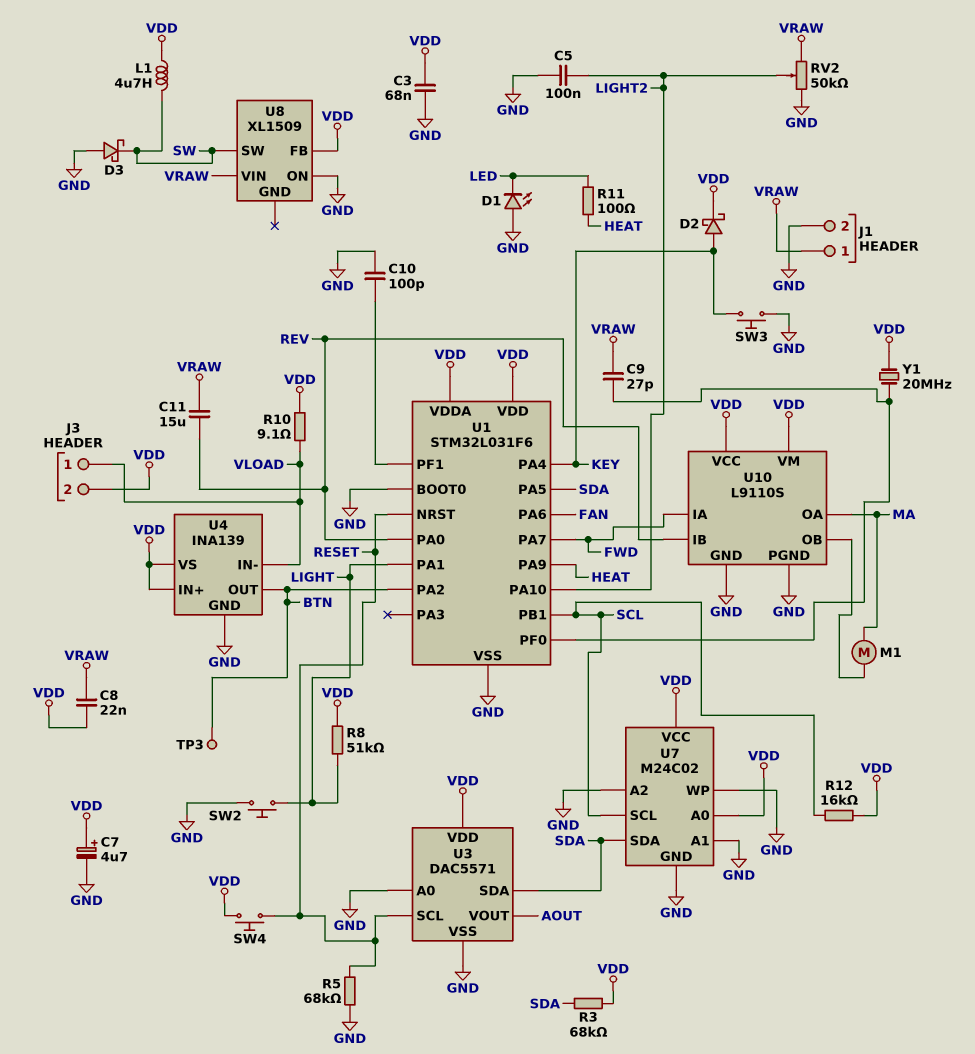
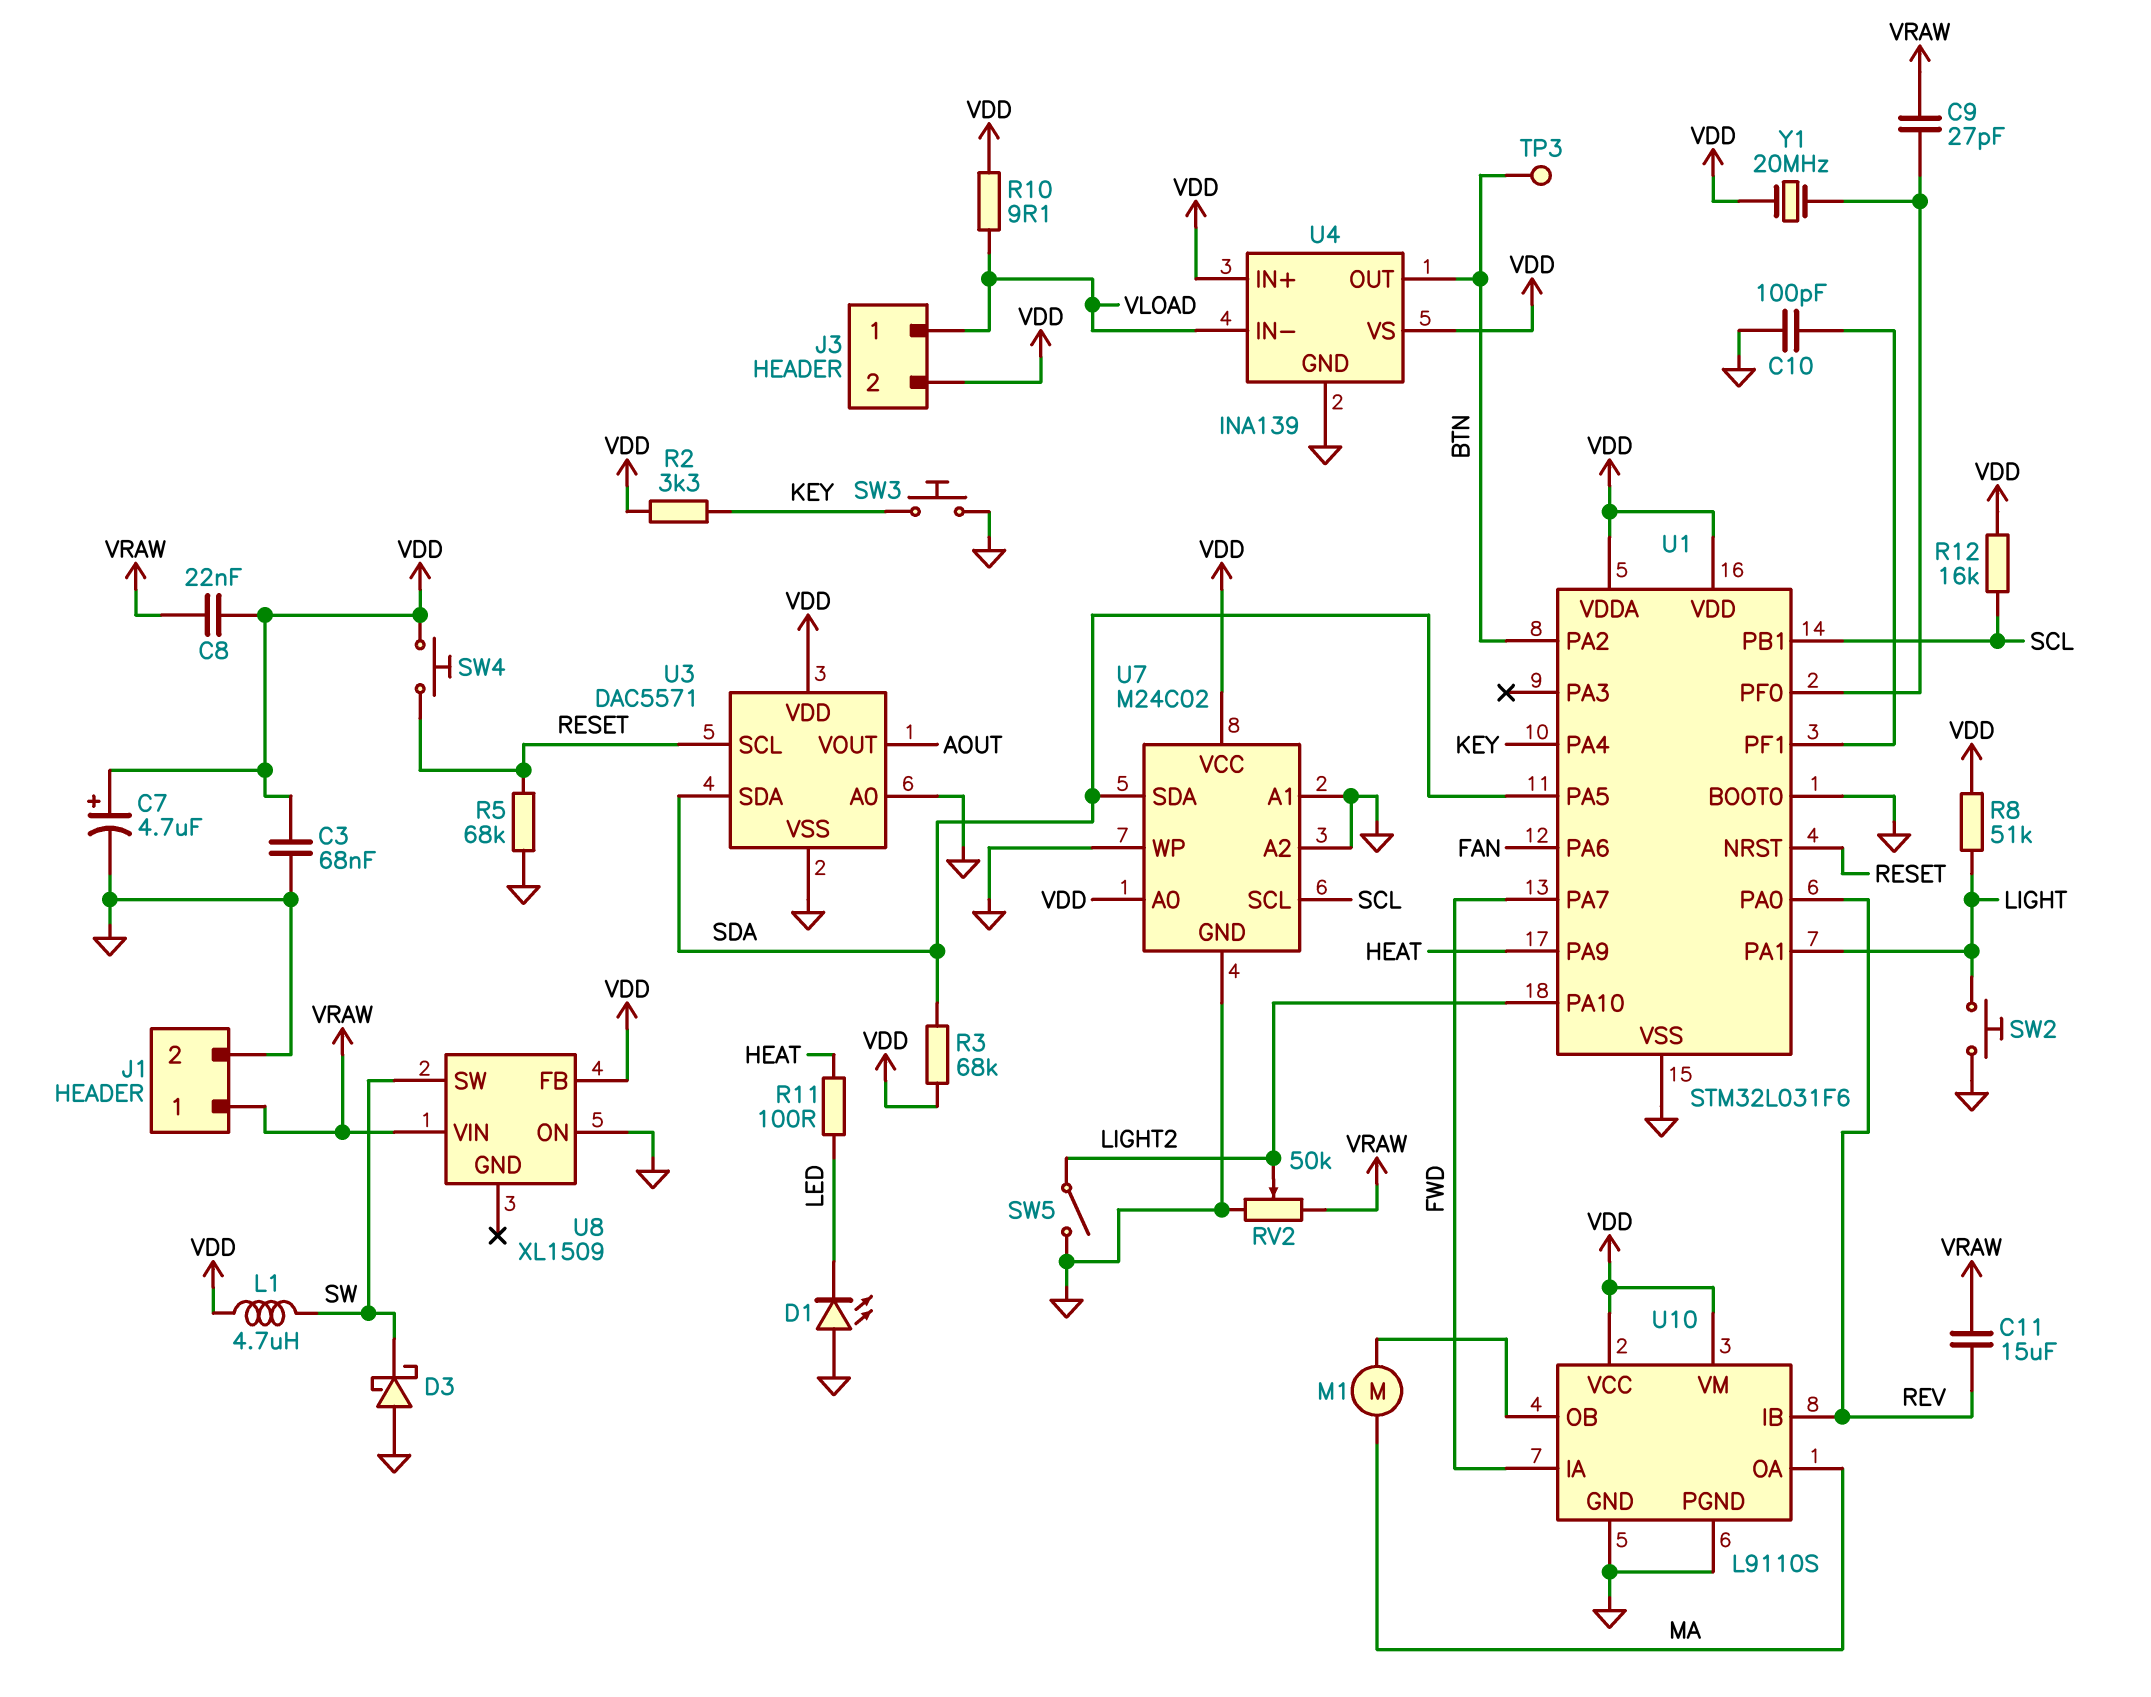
C5: 100nF (GND, LIGHT2) -> none
D2: schottky (A KEY, K VDD) -> none
R2: none -> 3.3k (KEY, VDD)
SW5: none -> switch (GND, LIGHT2)

